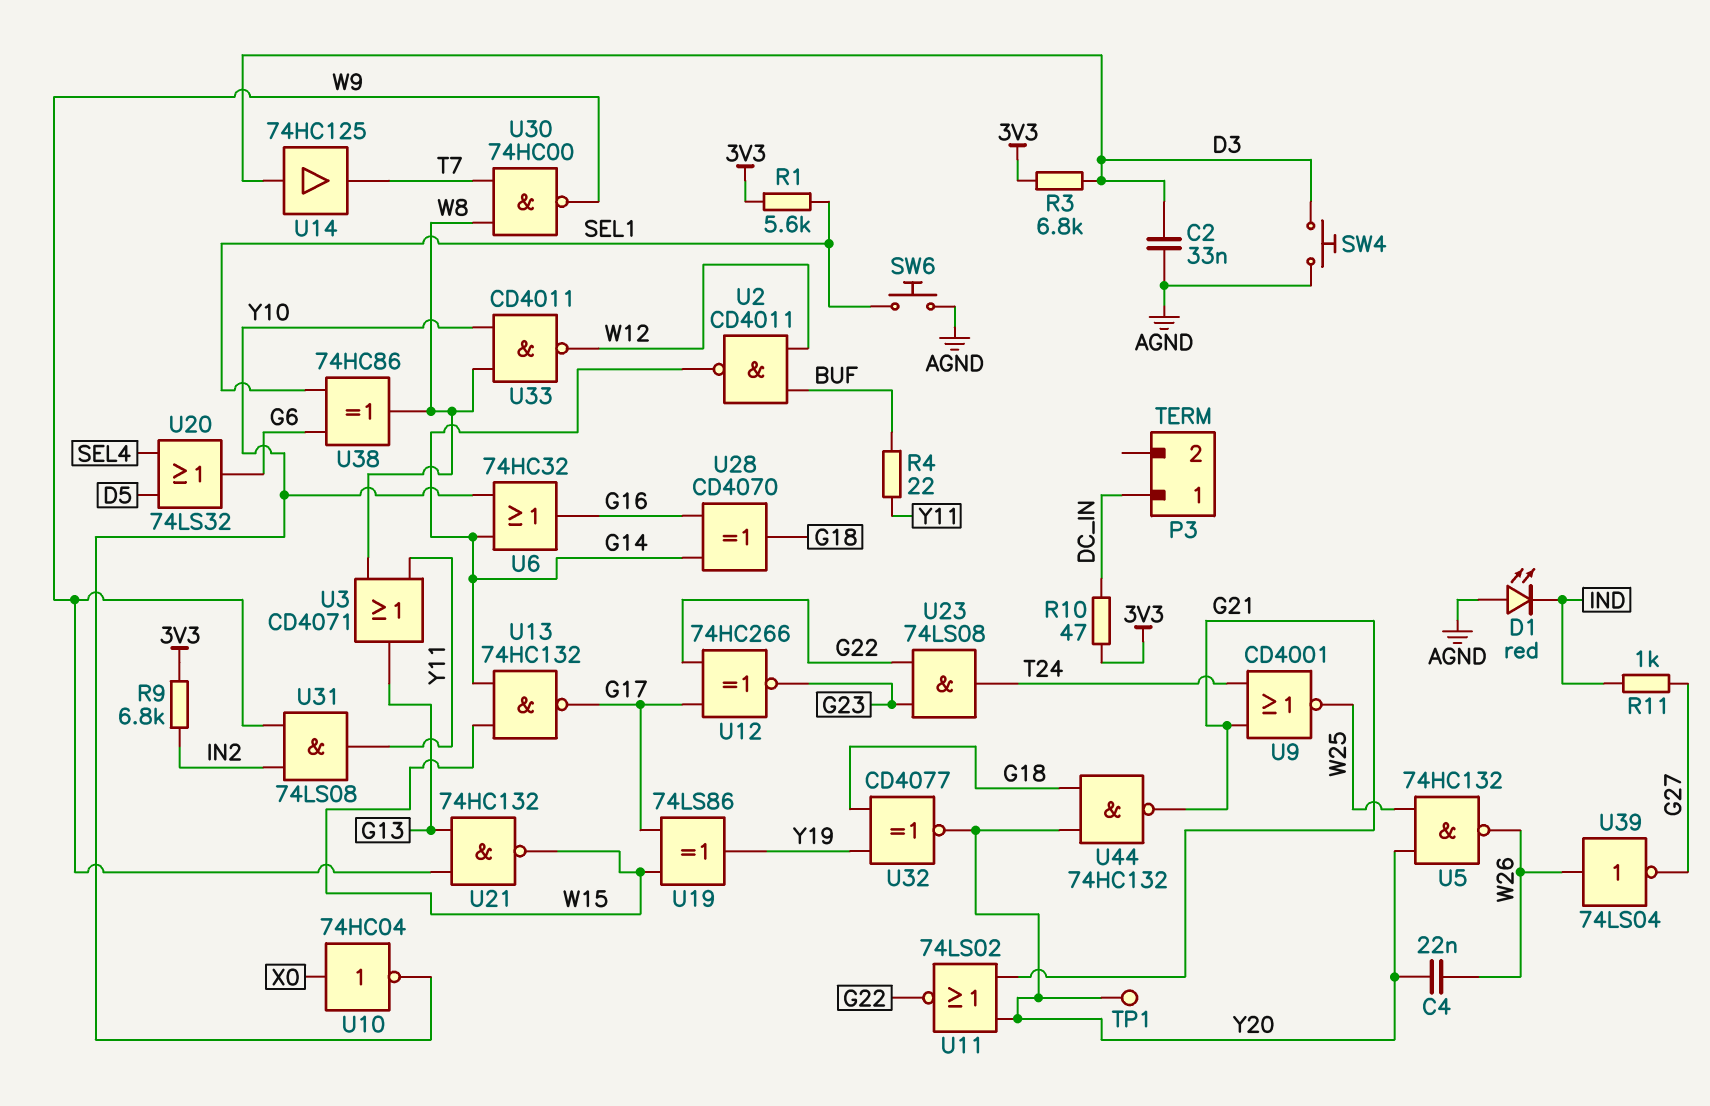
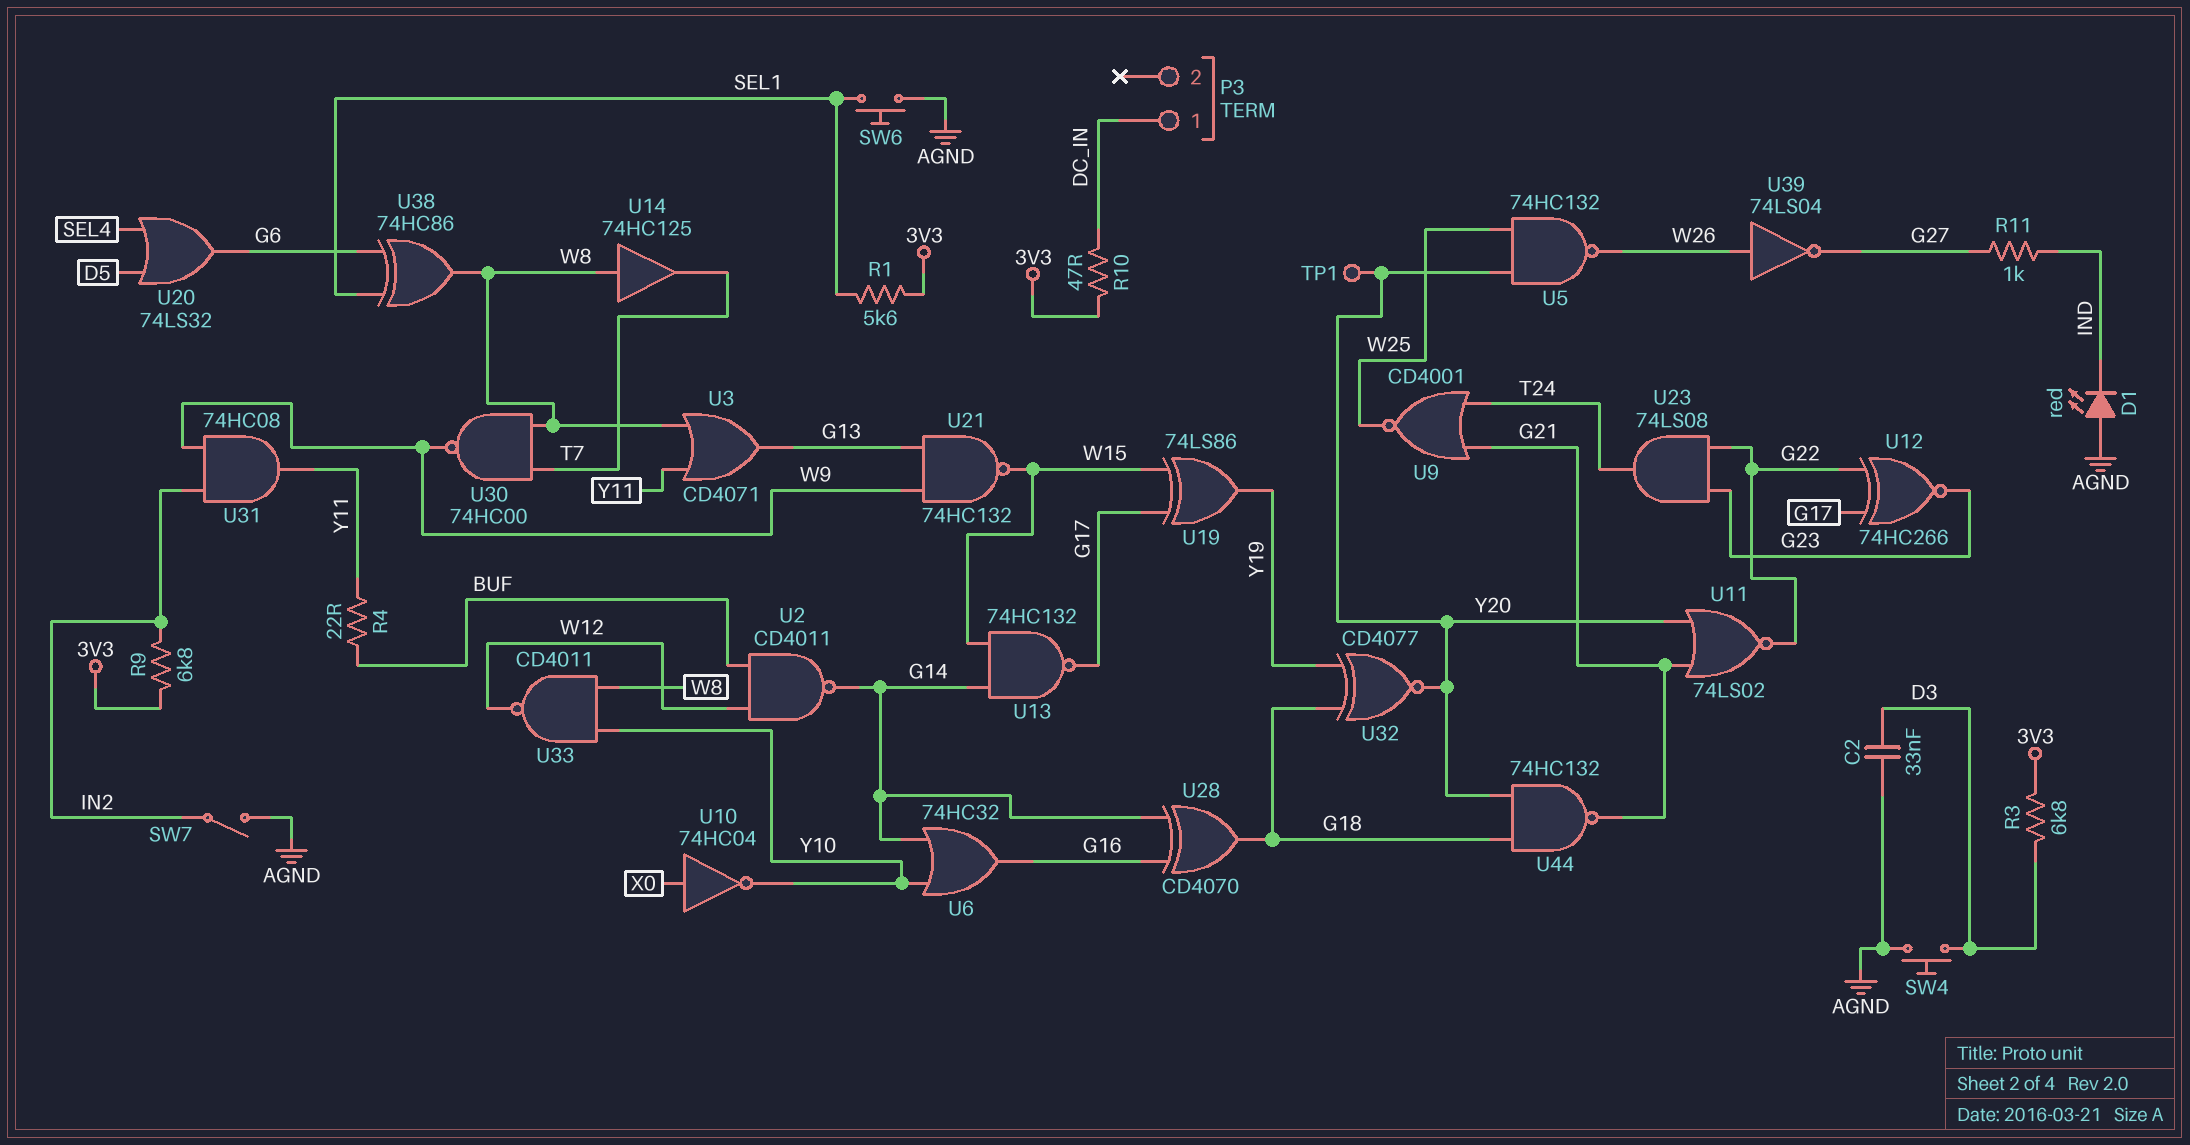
C4: 22nF (W26, Y20) -> none
SW7: none -> switch (AGND, IN2)
U14: buffer 74HC125 (in D3, out T7) -> buffer 74HC125 (in W8, out T7)
U31: AND 74LS08 (in IN2, in W9, out Y11) -> AND 74HC08 (in IN2, in W9, out Y11)

